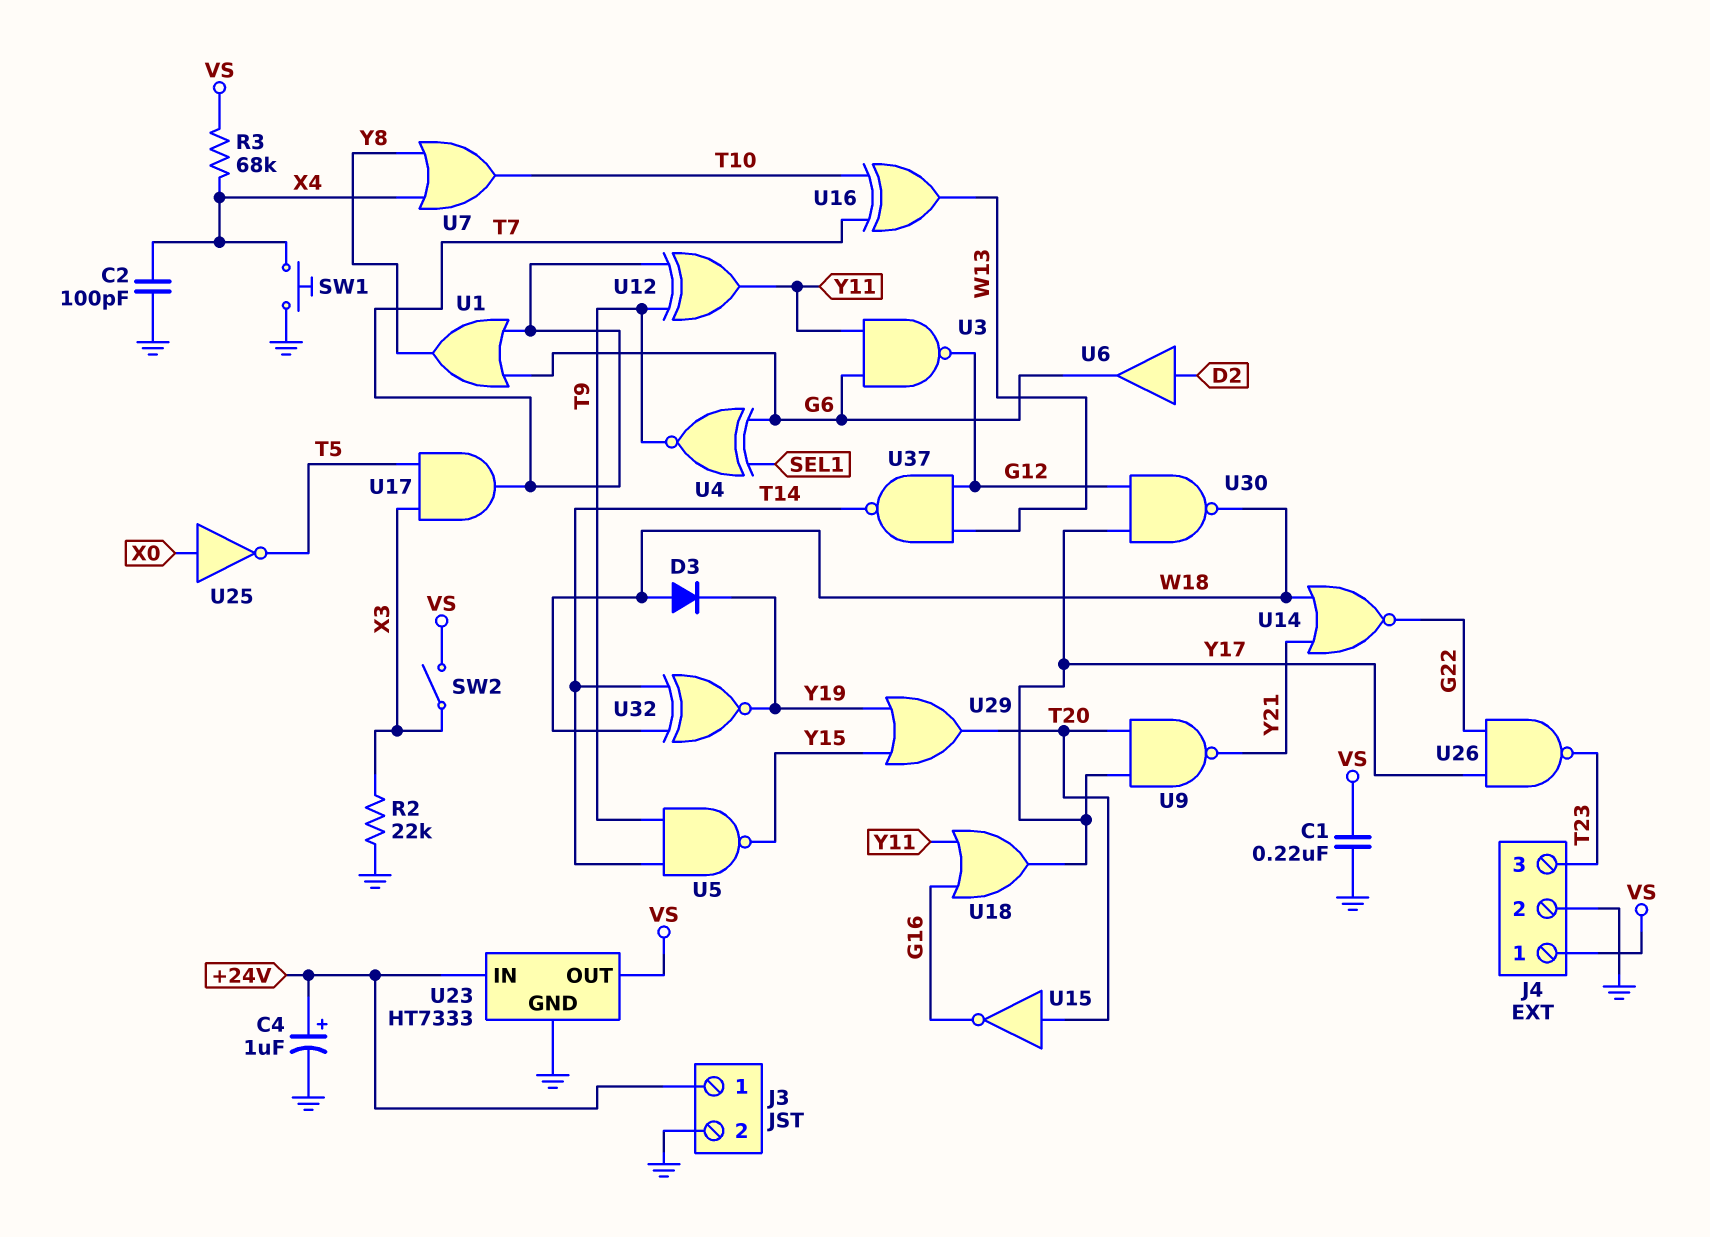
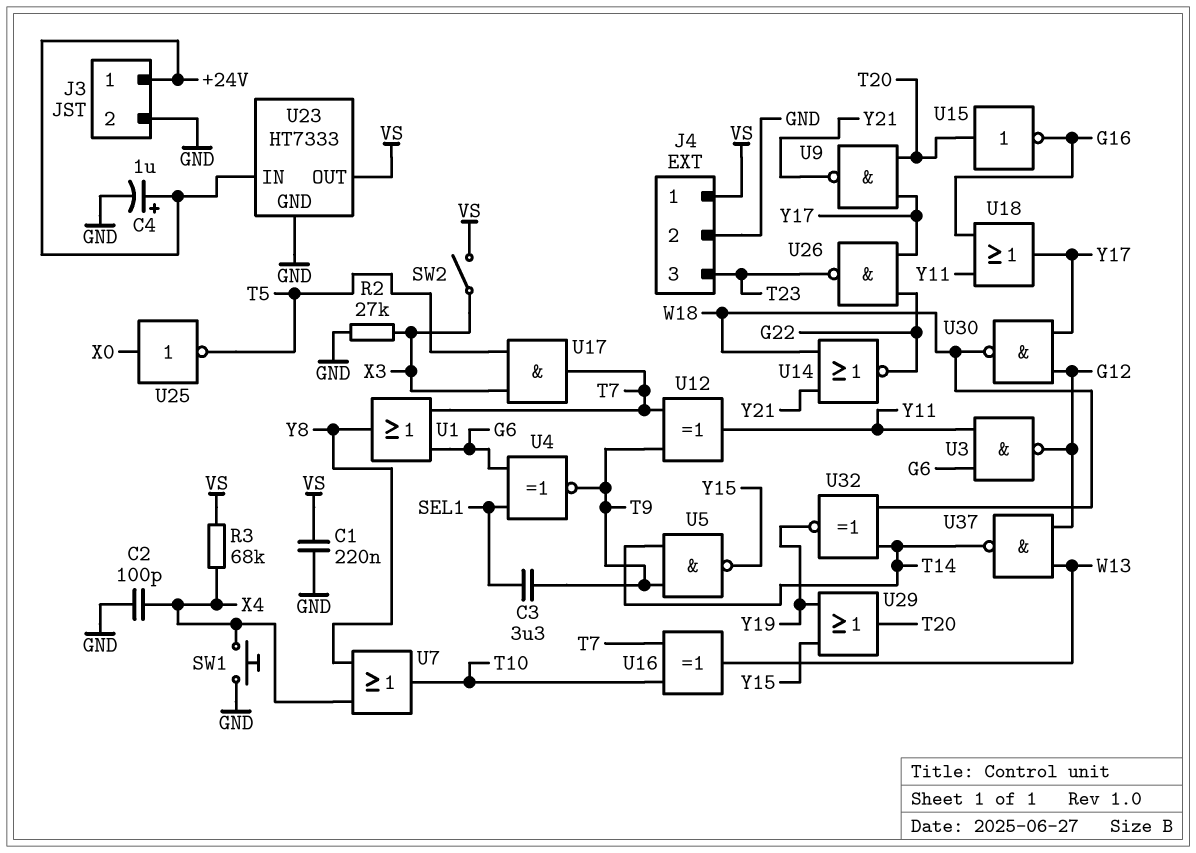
C3: none -> 3.3uF (SEL1, T9)
D3: diode (A W18, K Y19) -> none
R2: 22k (GND, X3) -> 27k (GND, X3)
U6: buffer (in D2, out G6) -> none

